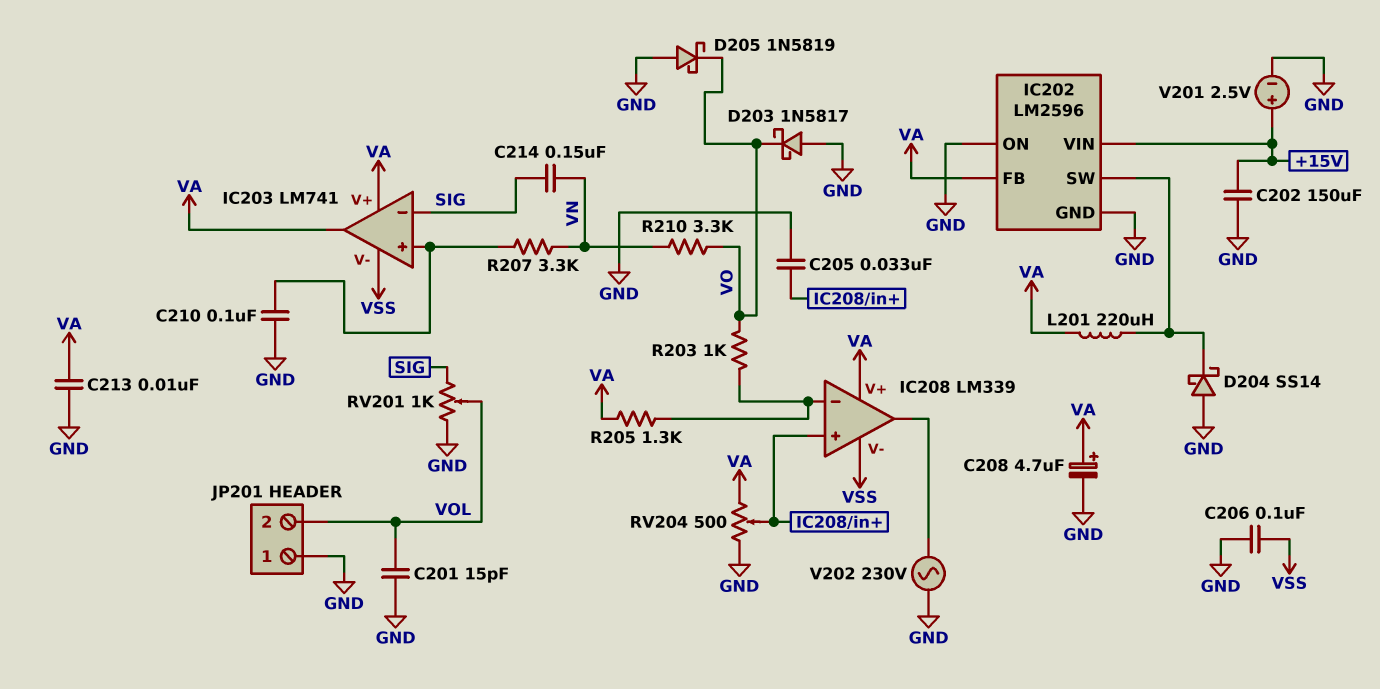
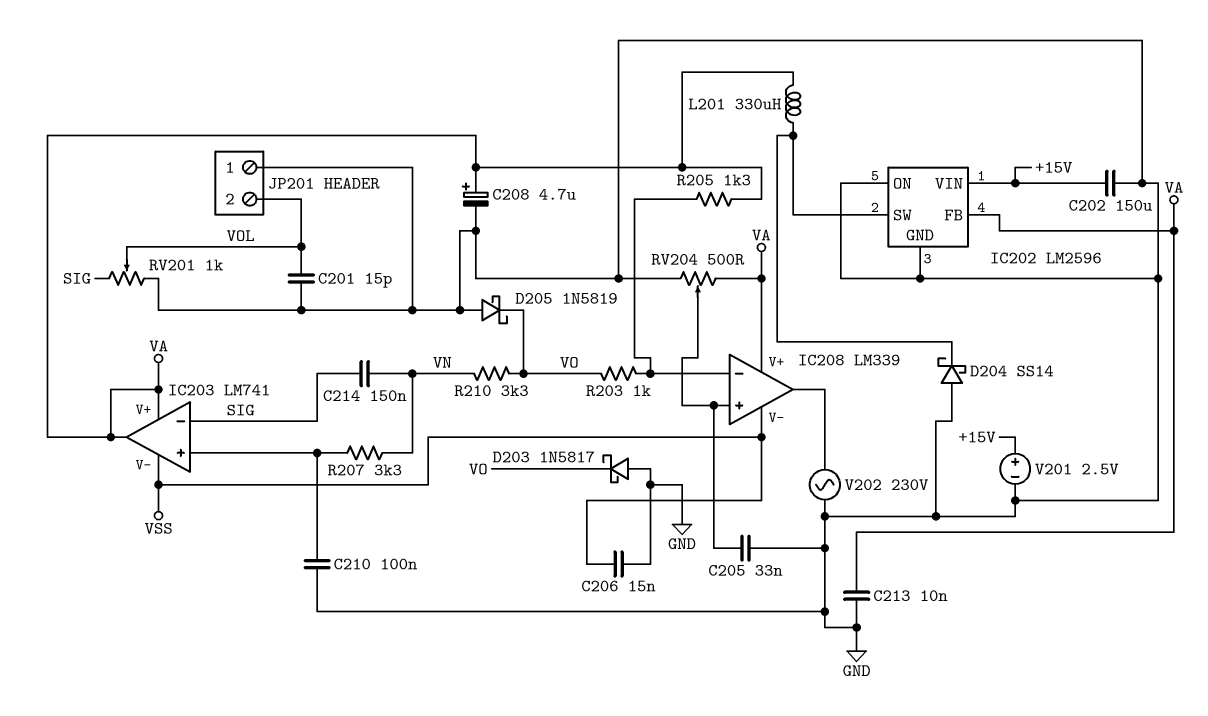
C206: 100nF (GND, VSS) -> 15nF (GND, VSS)
L201: 220uH (IC202/SW, VA) -> 330uH (IC202/SW, VA)

